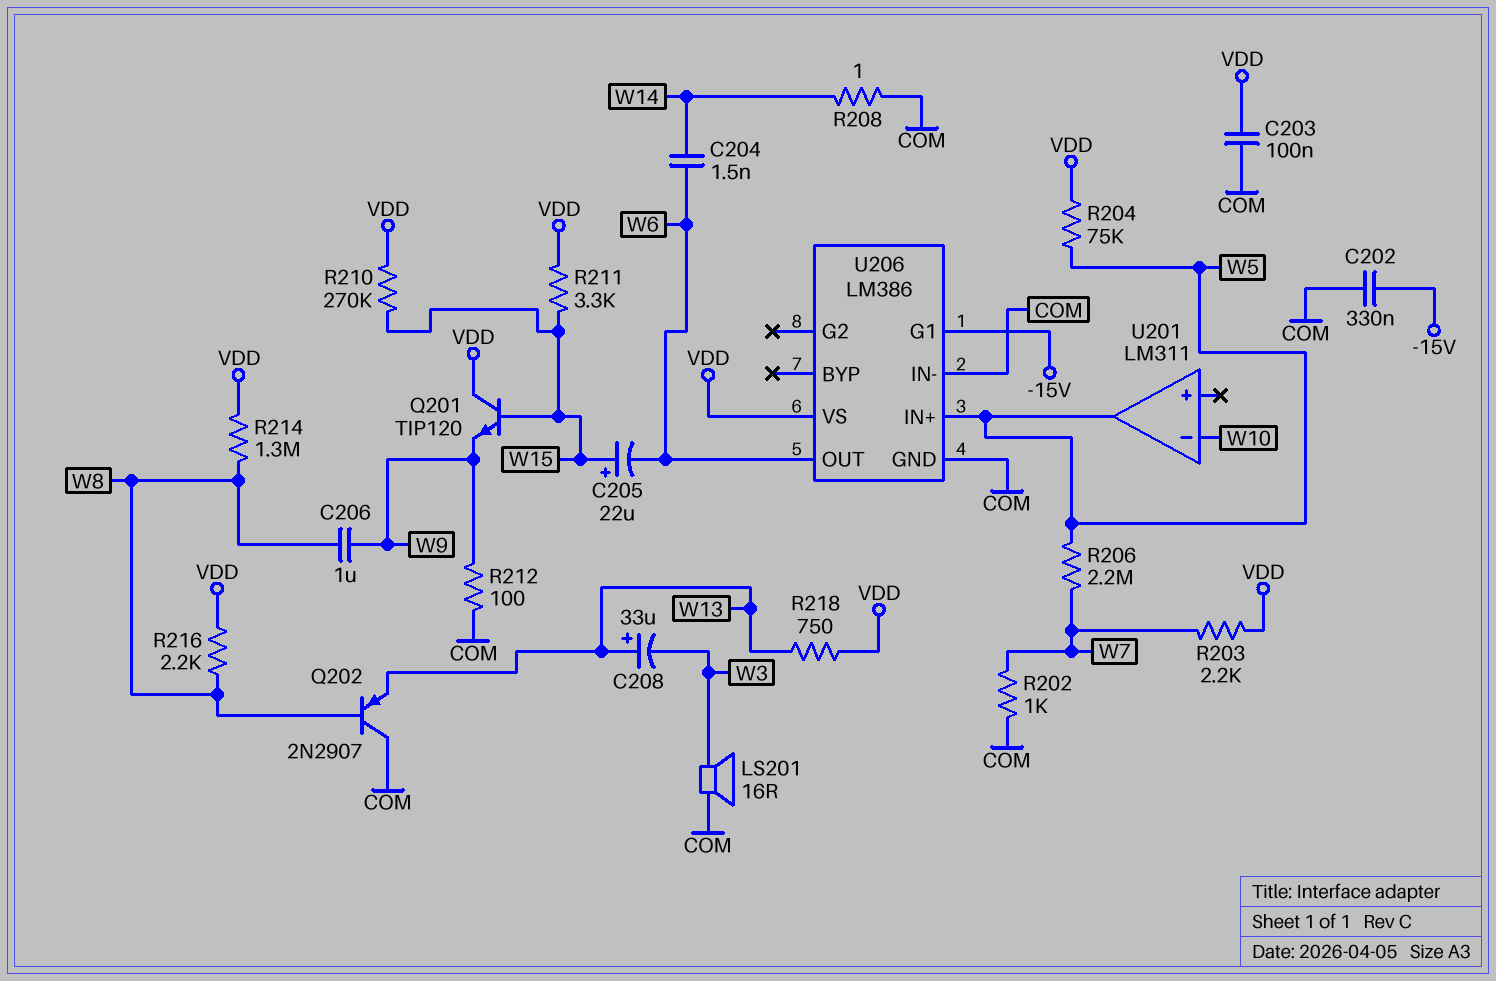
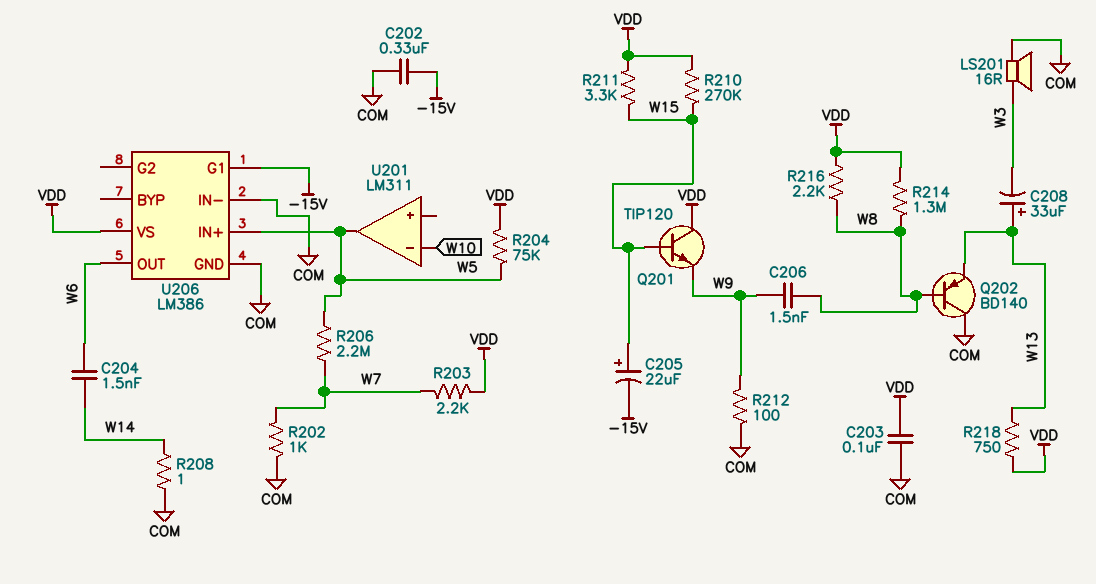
C205: 22uF (plus W15, minus W6) -> 22uF (plus W15, minus -15V)
C206: 1uF (W8, W9) -> 1.5nF (W8, W9)
Q202: PNP 2N2907 (B W8, C COM, E W13) -> PNP BD140 (B W8, C COM, E W13)

